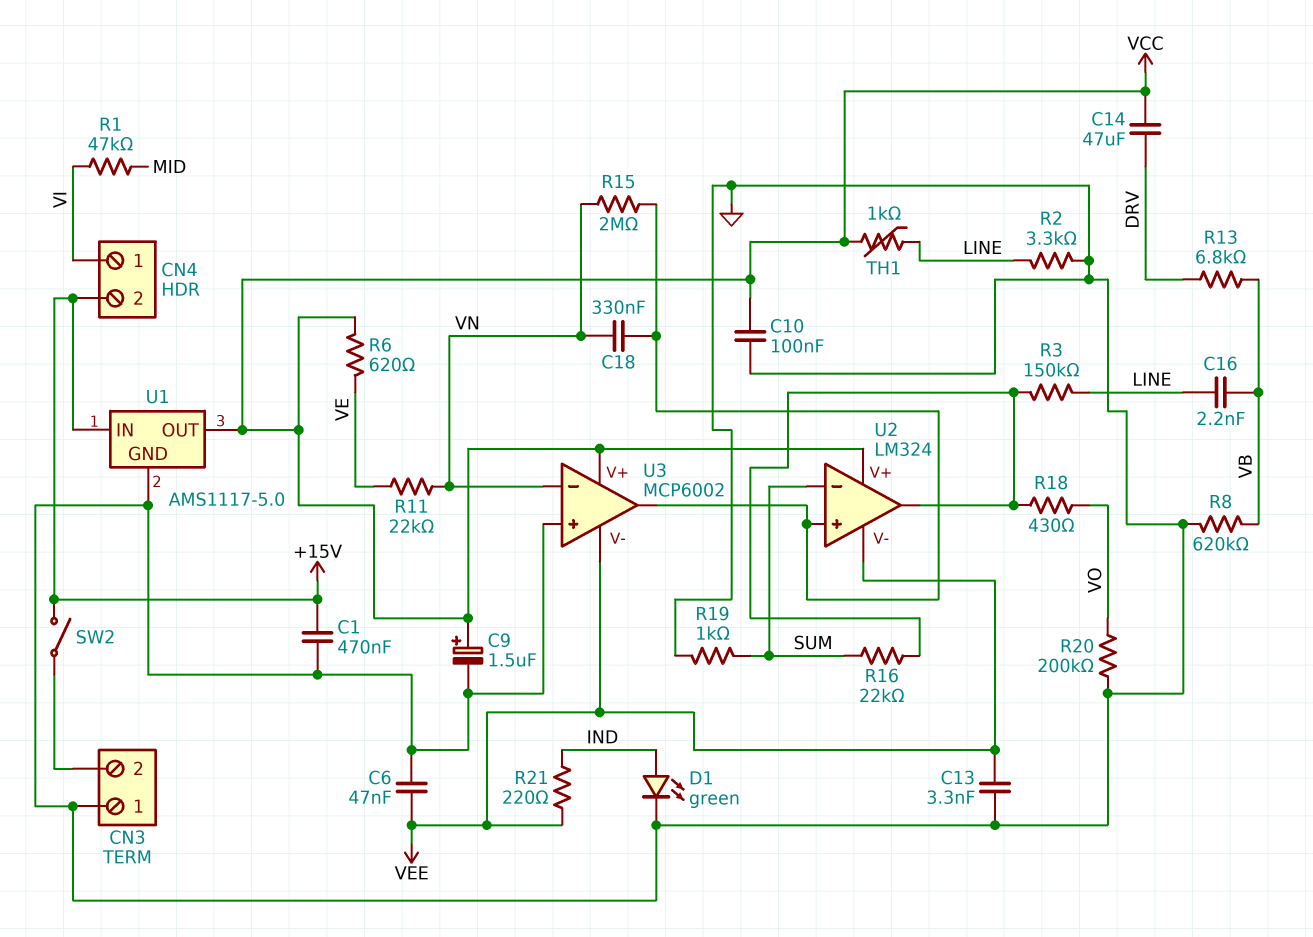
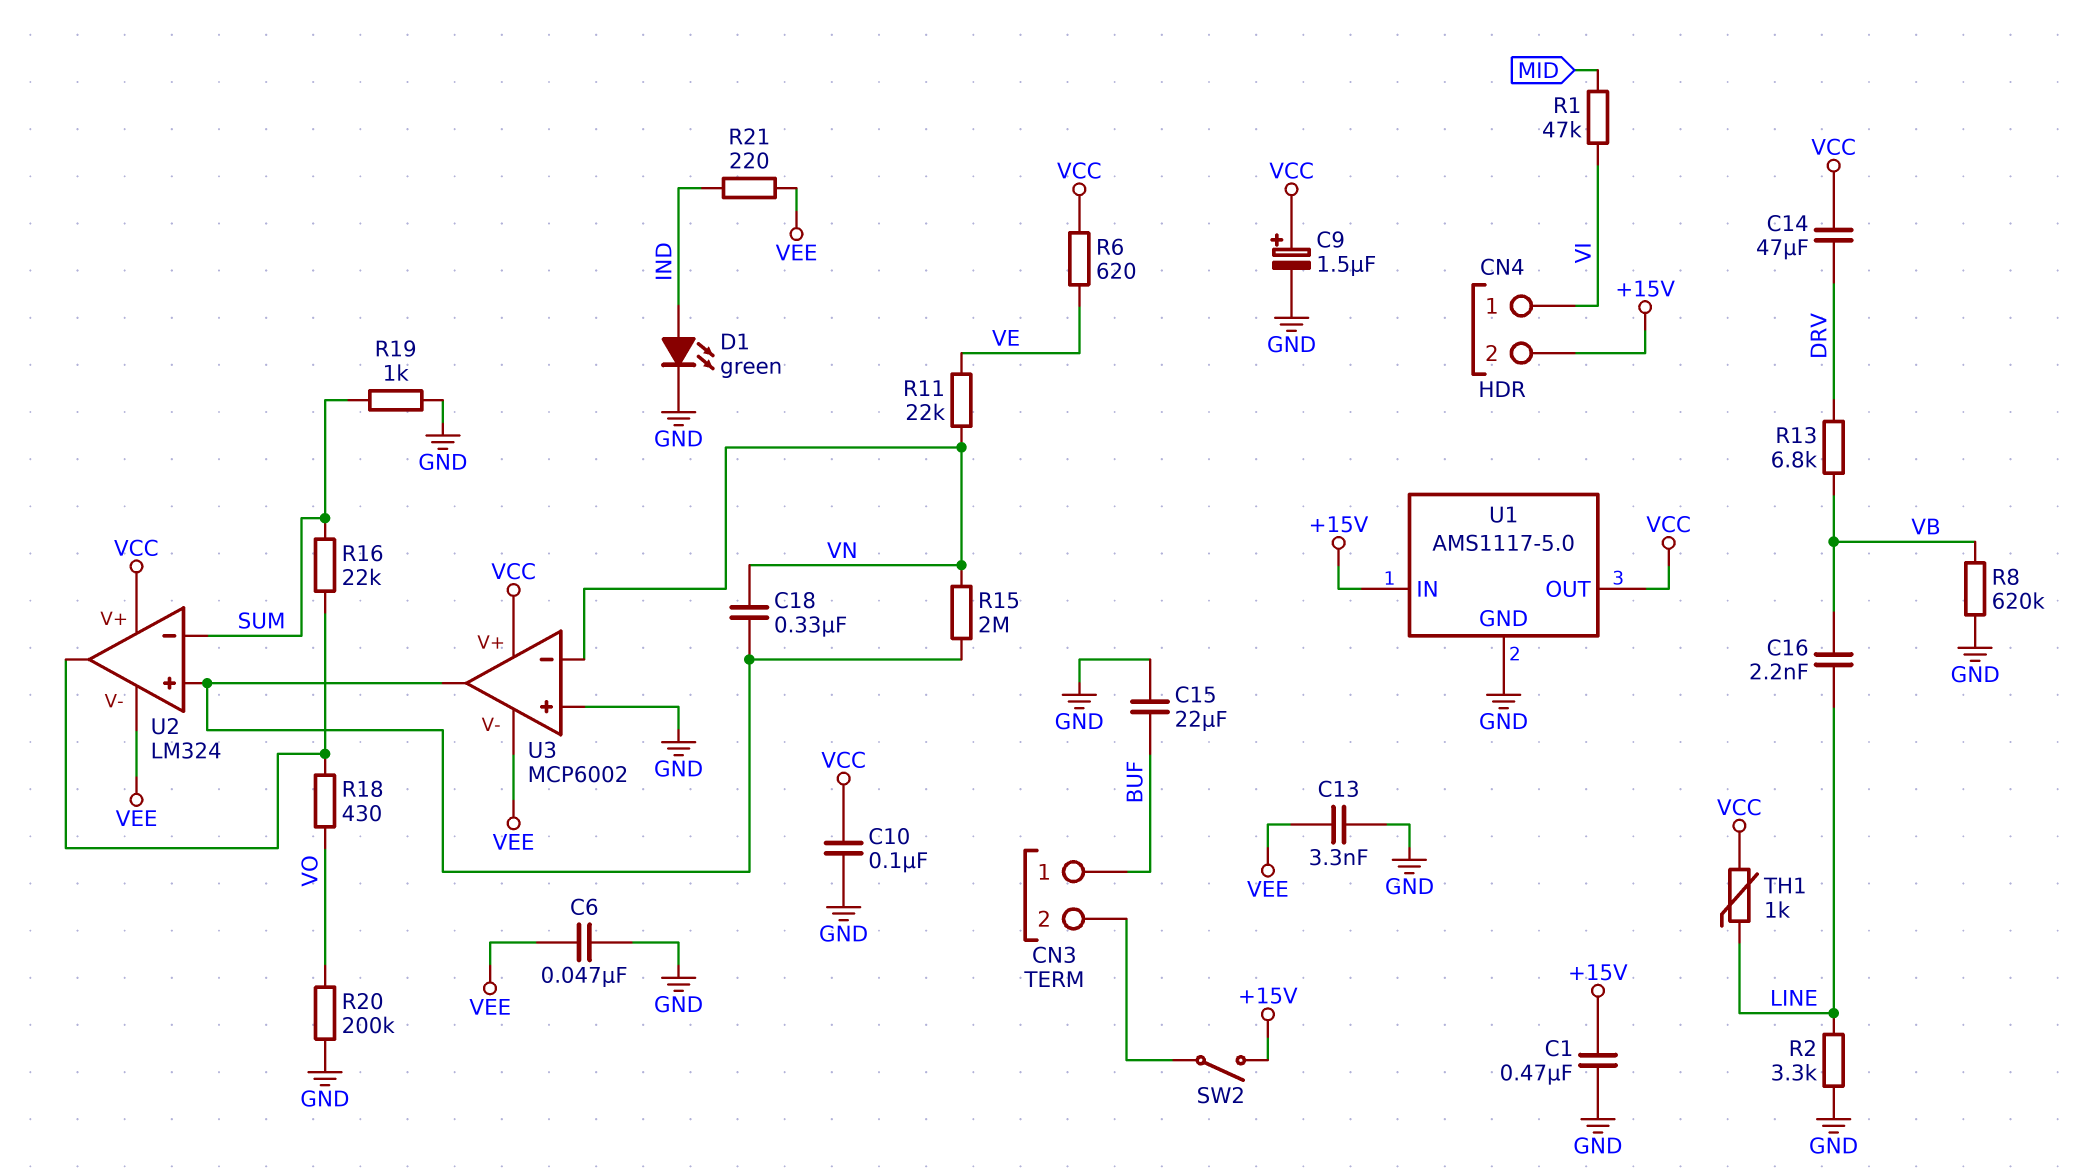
C15: none -> 22uF (BUF, GND)
CN3 pin 1: GND -> BUF
R3: 150k (LINE, U2/out) -> none

